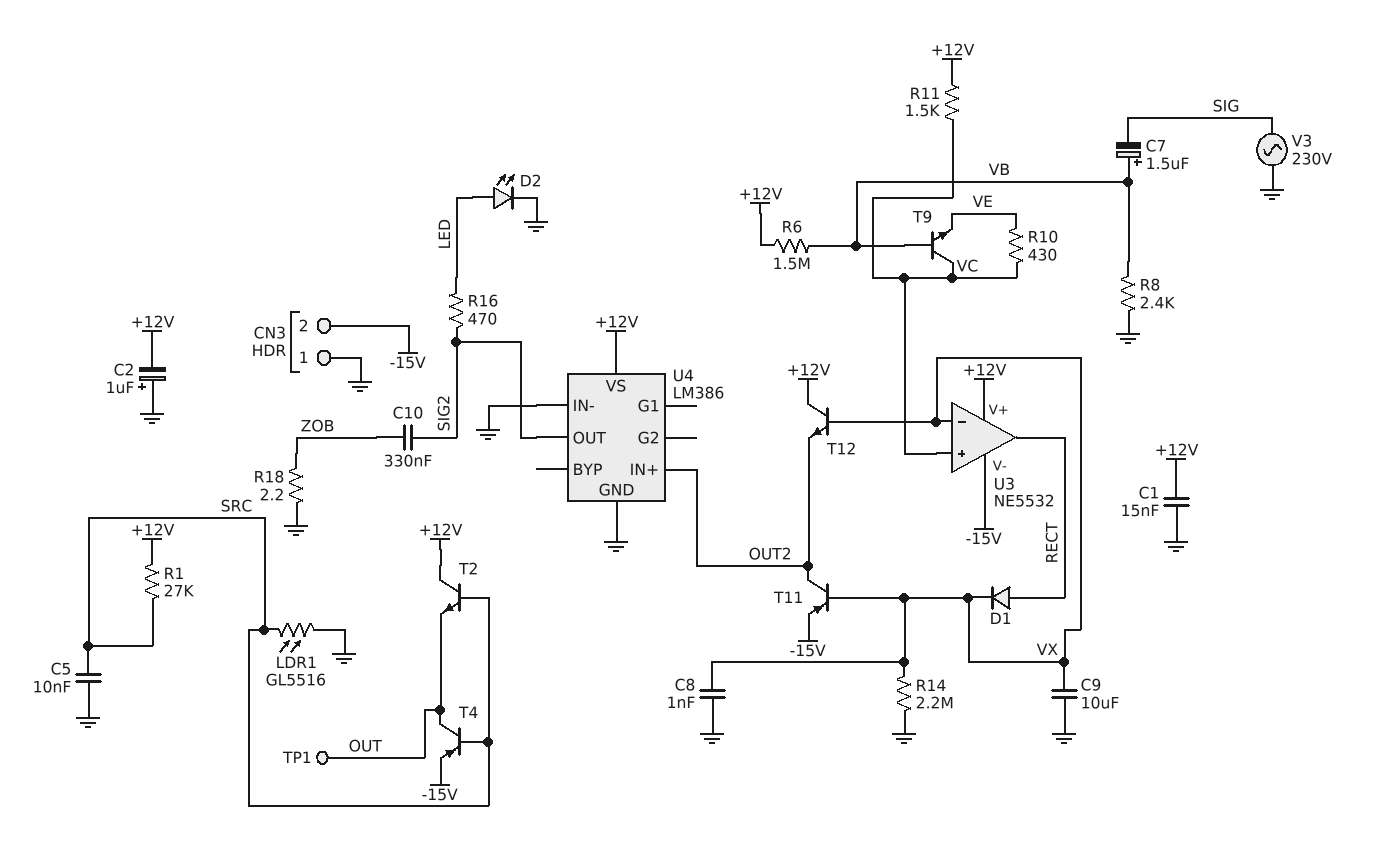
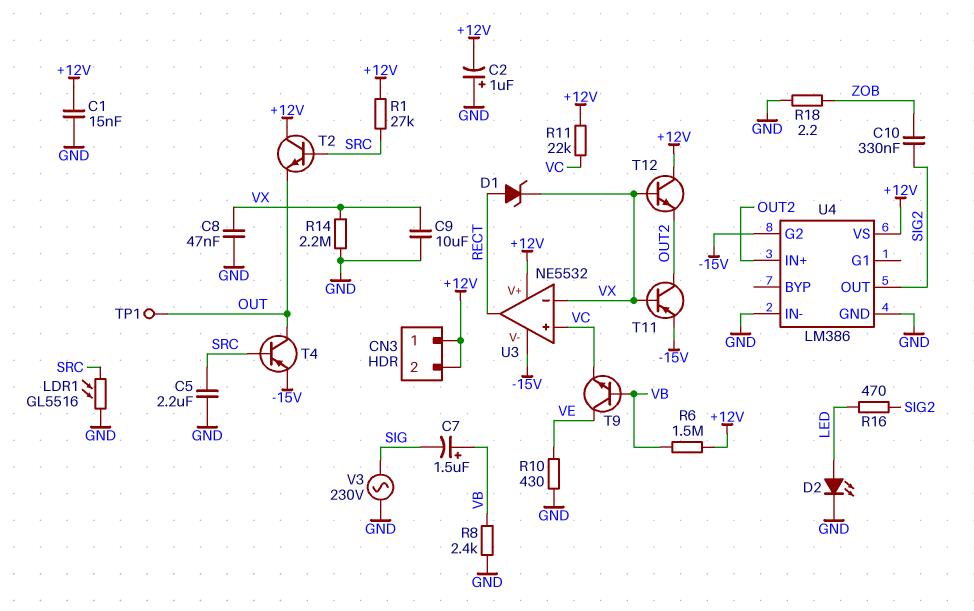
C5: 10nF (GND, SRC) -> 2.2uF (GND, SRC)
C8: 1nF (GND, VX) -> 47nF (GND, VX)
CN3 pin 1: GND -> +12V
CN3 pin 2: -15V -> +12V
D1: diode (A RECT, K VX) -> zener (A RECT, K VX)
R10: 430 (VC, VE) -> 430 (GND, VE)
R11: 1.5k (+12V, VC) -> 22k (+12V, VC)
T9: NPN (B VB, C VC, E VE) -> NPN (B VB, C VE, E VC)
U4 pin G2: none -> -15V

